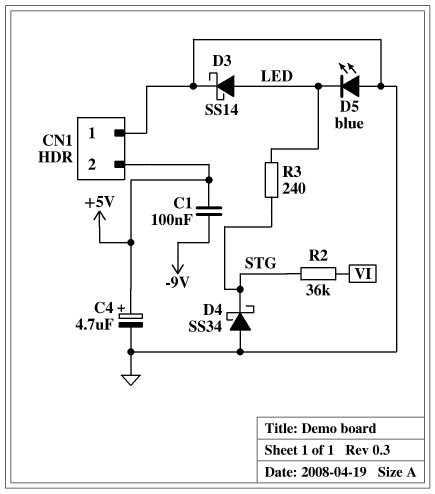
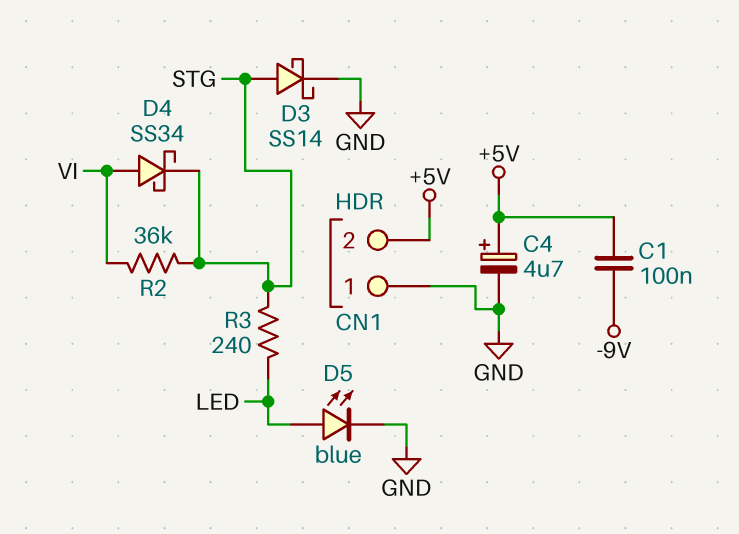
D3: schottky SS14 (A LED, K GND) -> schottky SS14 (A STG, K GND)
D4: schottky SS34 (A GND, K STG) -> schottky SS34 (A VI, K STG)
D5: LED blue (A GND, K LED) -> LED blue (A LED, K GND)

